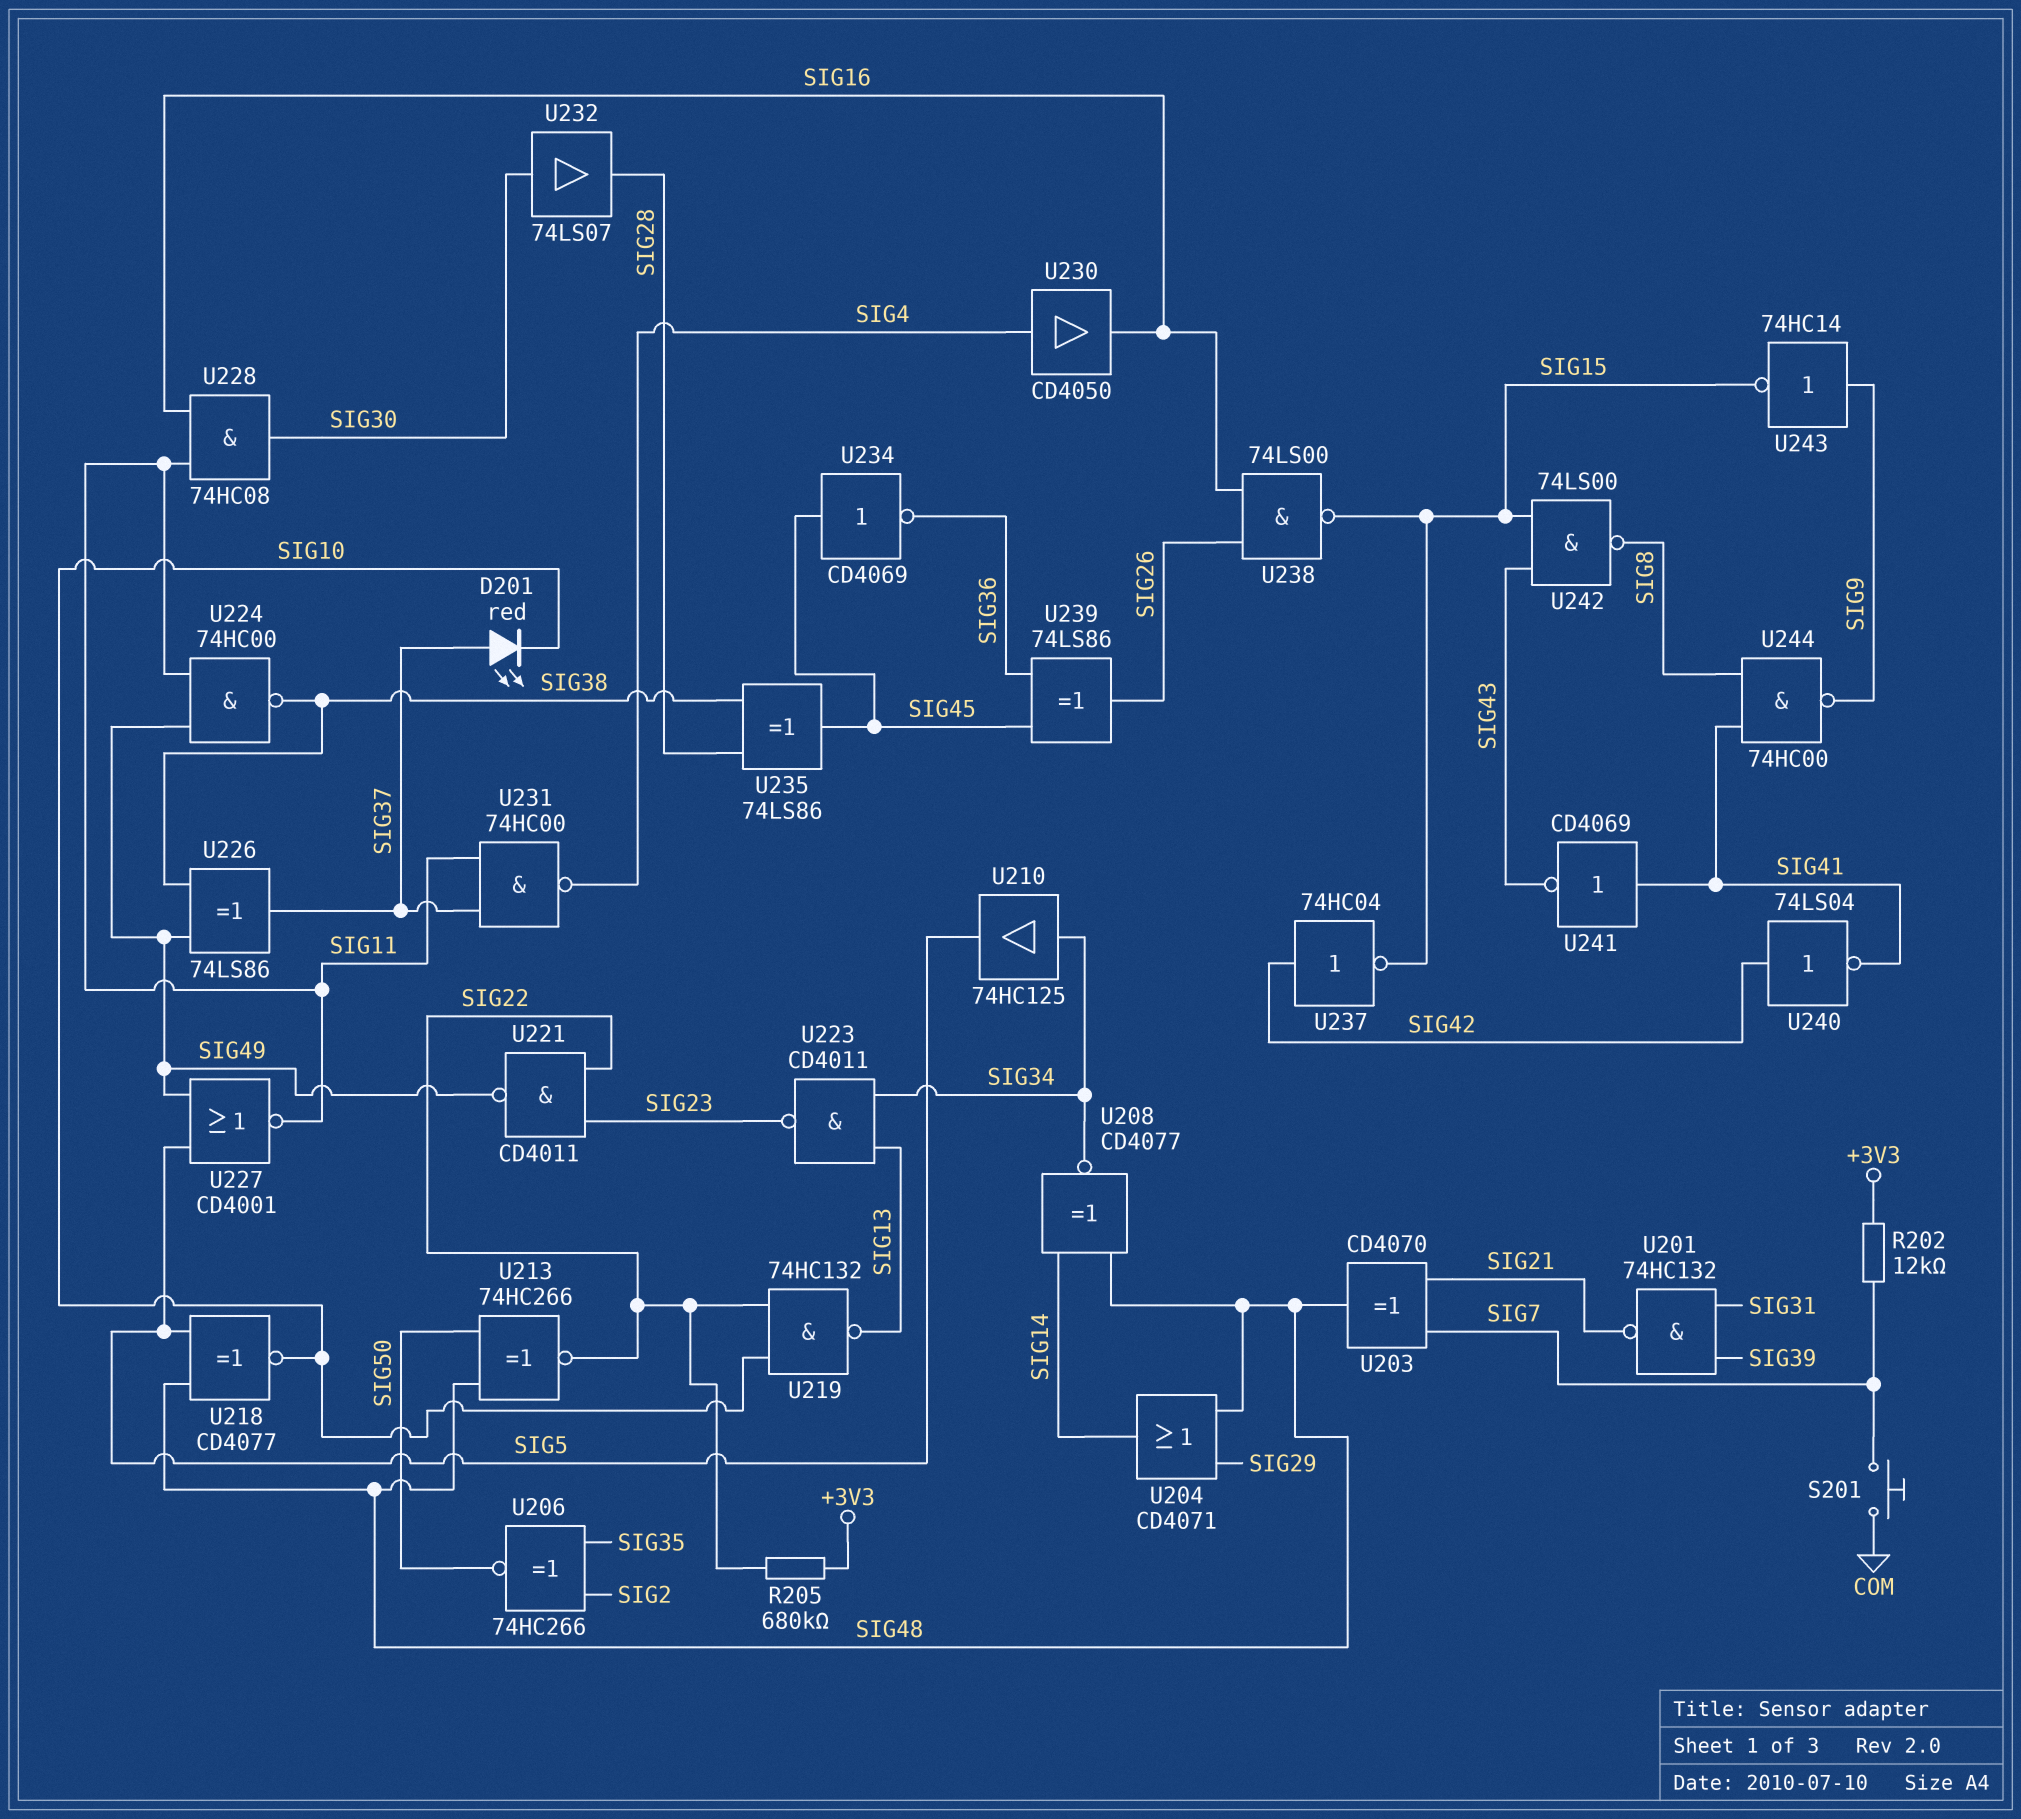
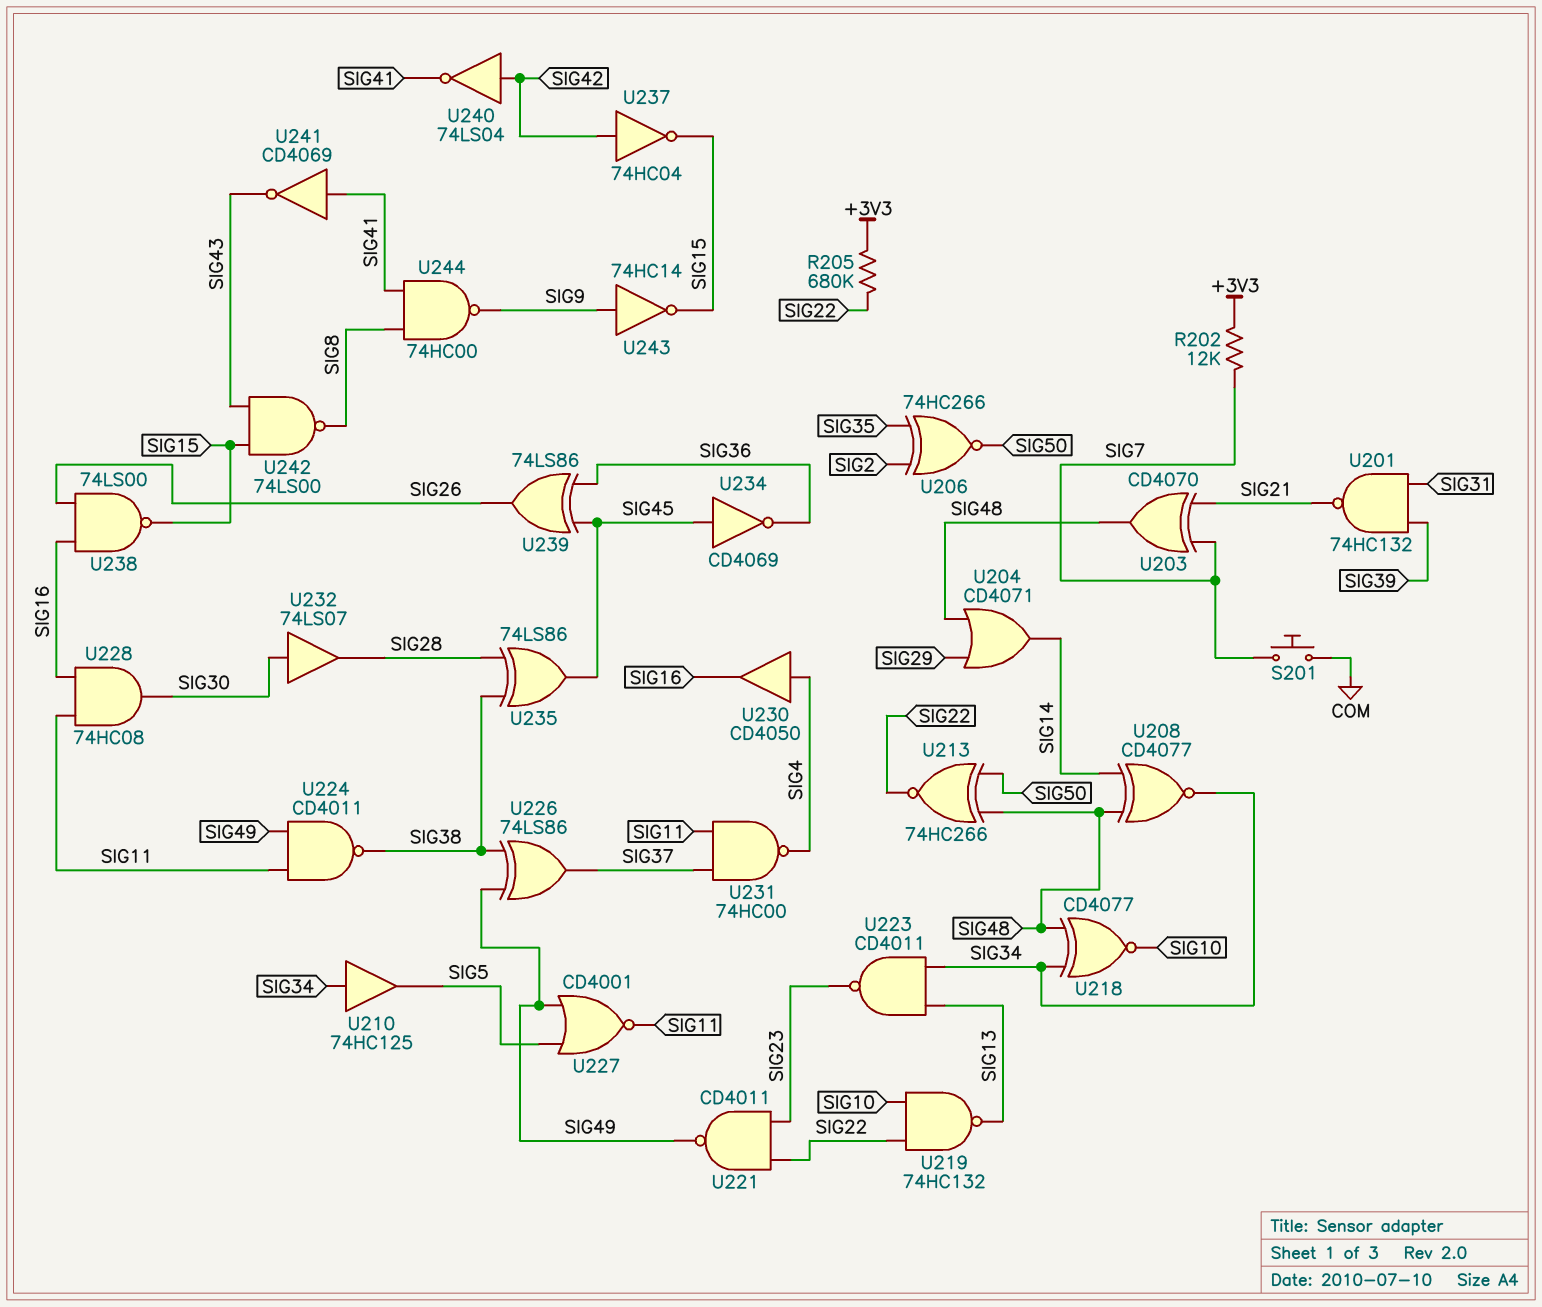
D201: LED red (A SIG37, K SIG10) -> none
U218: XNOR CD4077 (in SIG5, in SIG48, out SIG10) -> XNOR CD4077 (in SIG34, in SIG48, out SIG10)
U224: NAND 74HC00 (in SIG11, in SIG49, out SIG38) -> NAND CD4011 (in SIG11, in SIG49, out SIG38)

